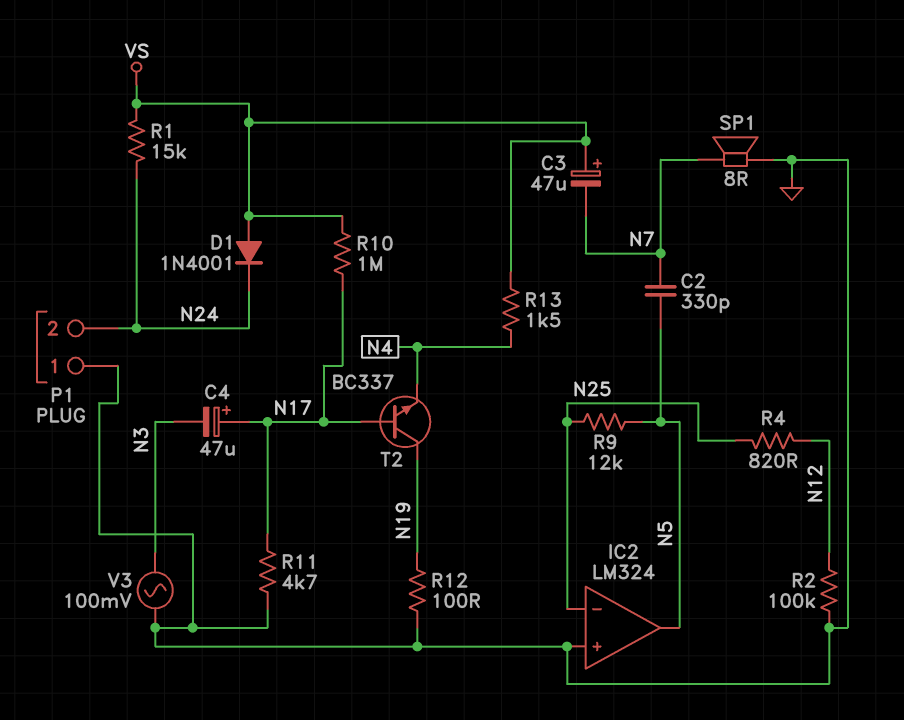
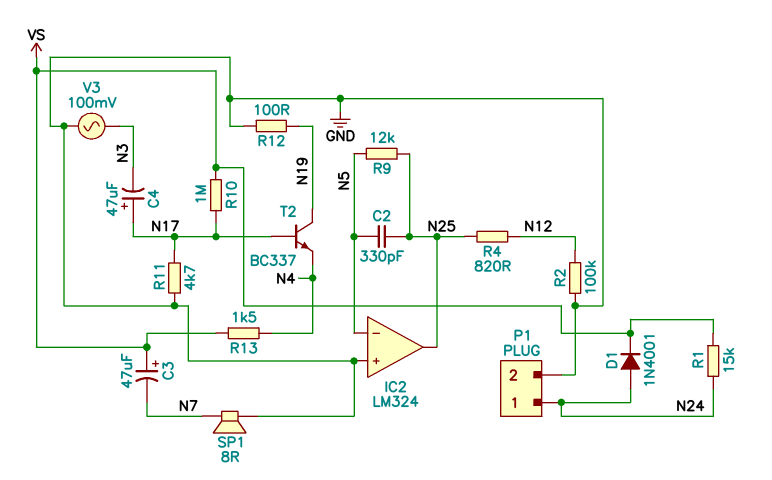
C2: 330pF (N5, N7) -> 330pF (N5, N25)
D1: diode 1N4001 (A VS, K N24) -> diode 1N4001 (A N24, K VS)
IC2 pin in-: N25 -> N5
IC2 pin out: N5 -> N25
P1 pin 1: GND -> N24
P1 pin 2: N24 -> GND

